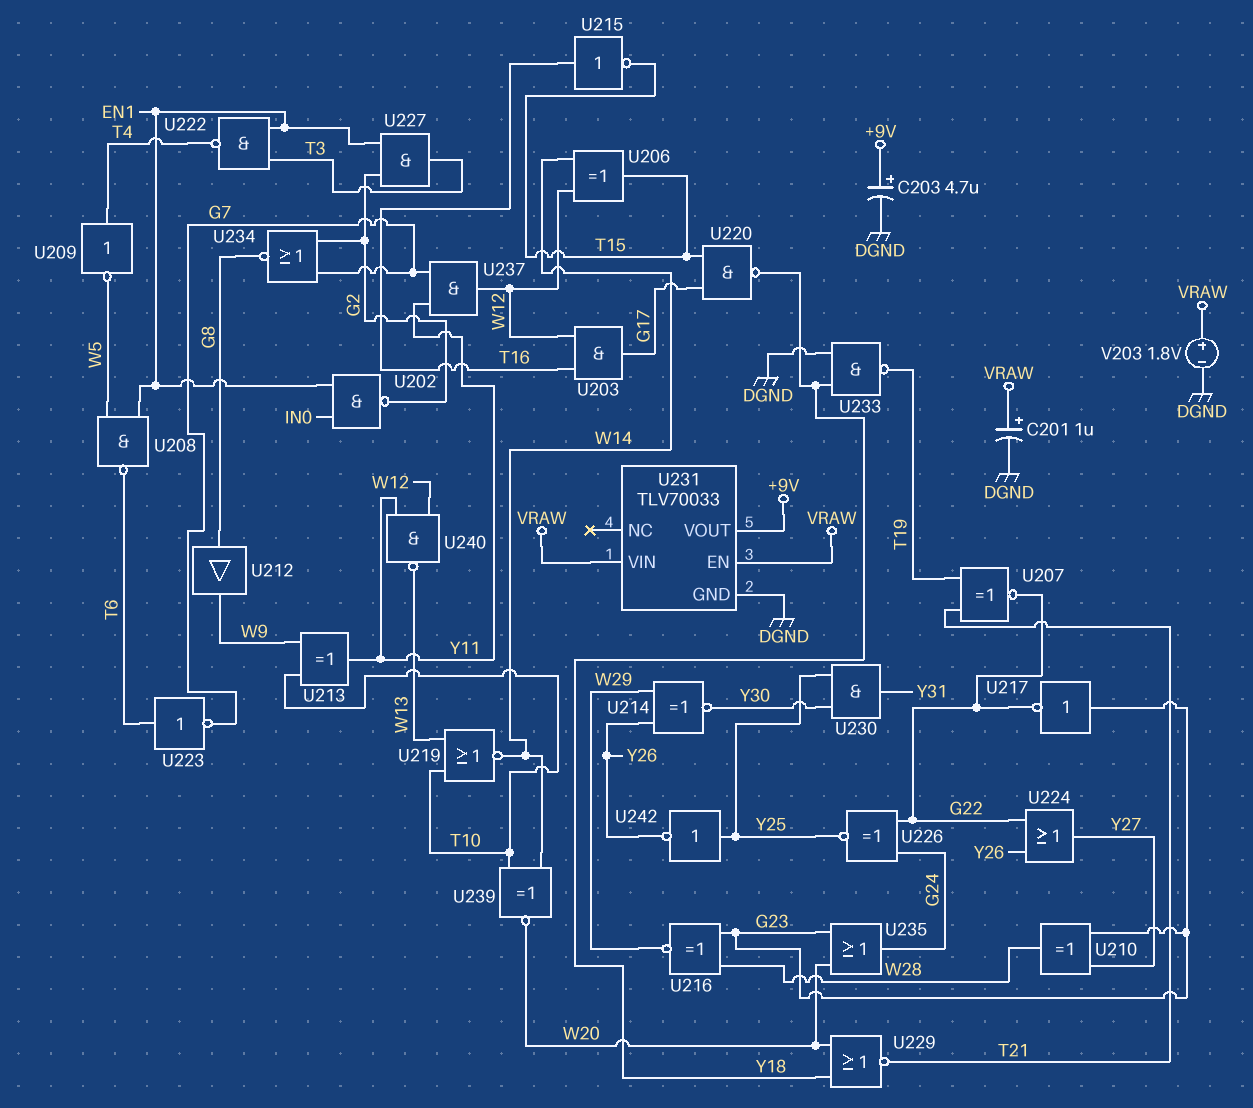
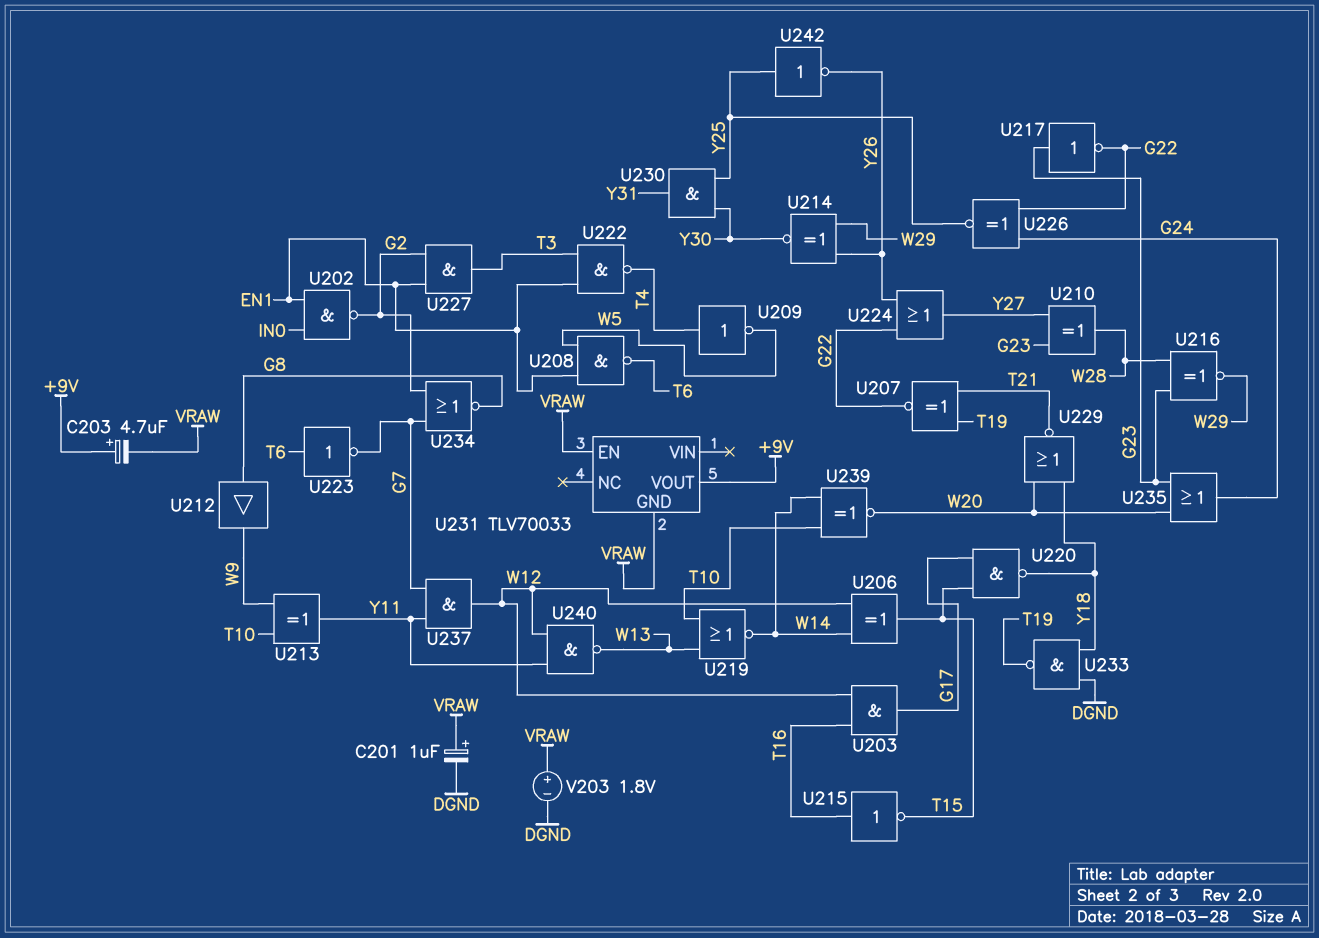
C203: 4.7uF (plus +9V, minus DGND) -> 4.7uF (plus +9V, minus VRAW)
U231 pin GND: DGND -> VRAW
U231 pin VIN: VRAW -> none

